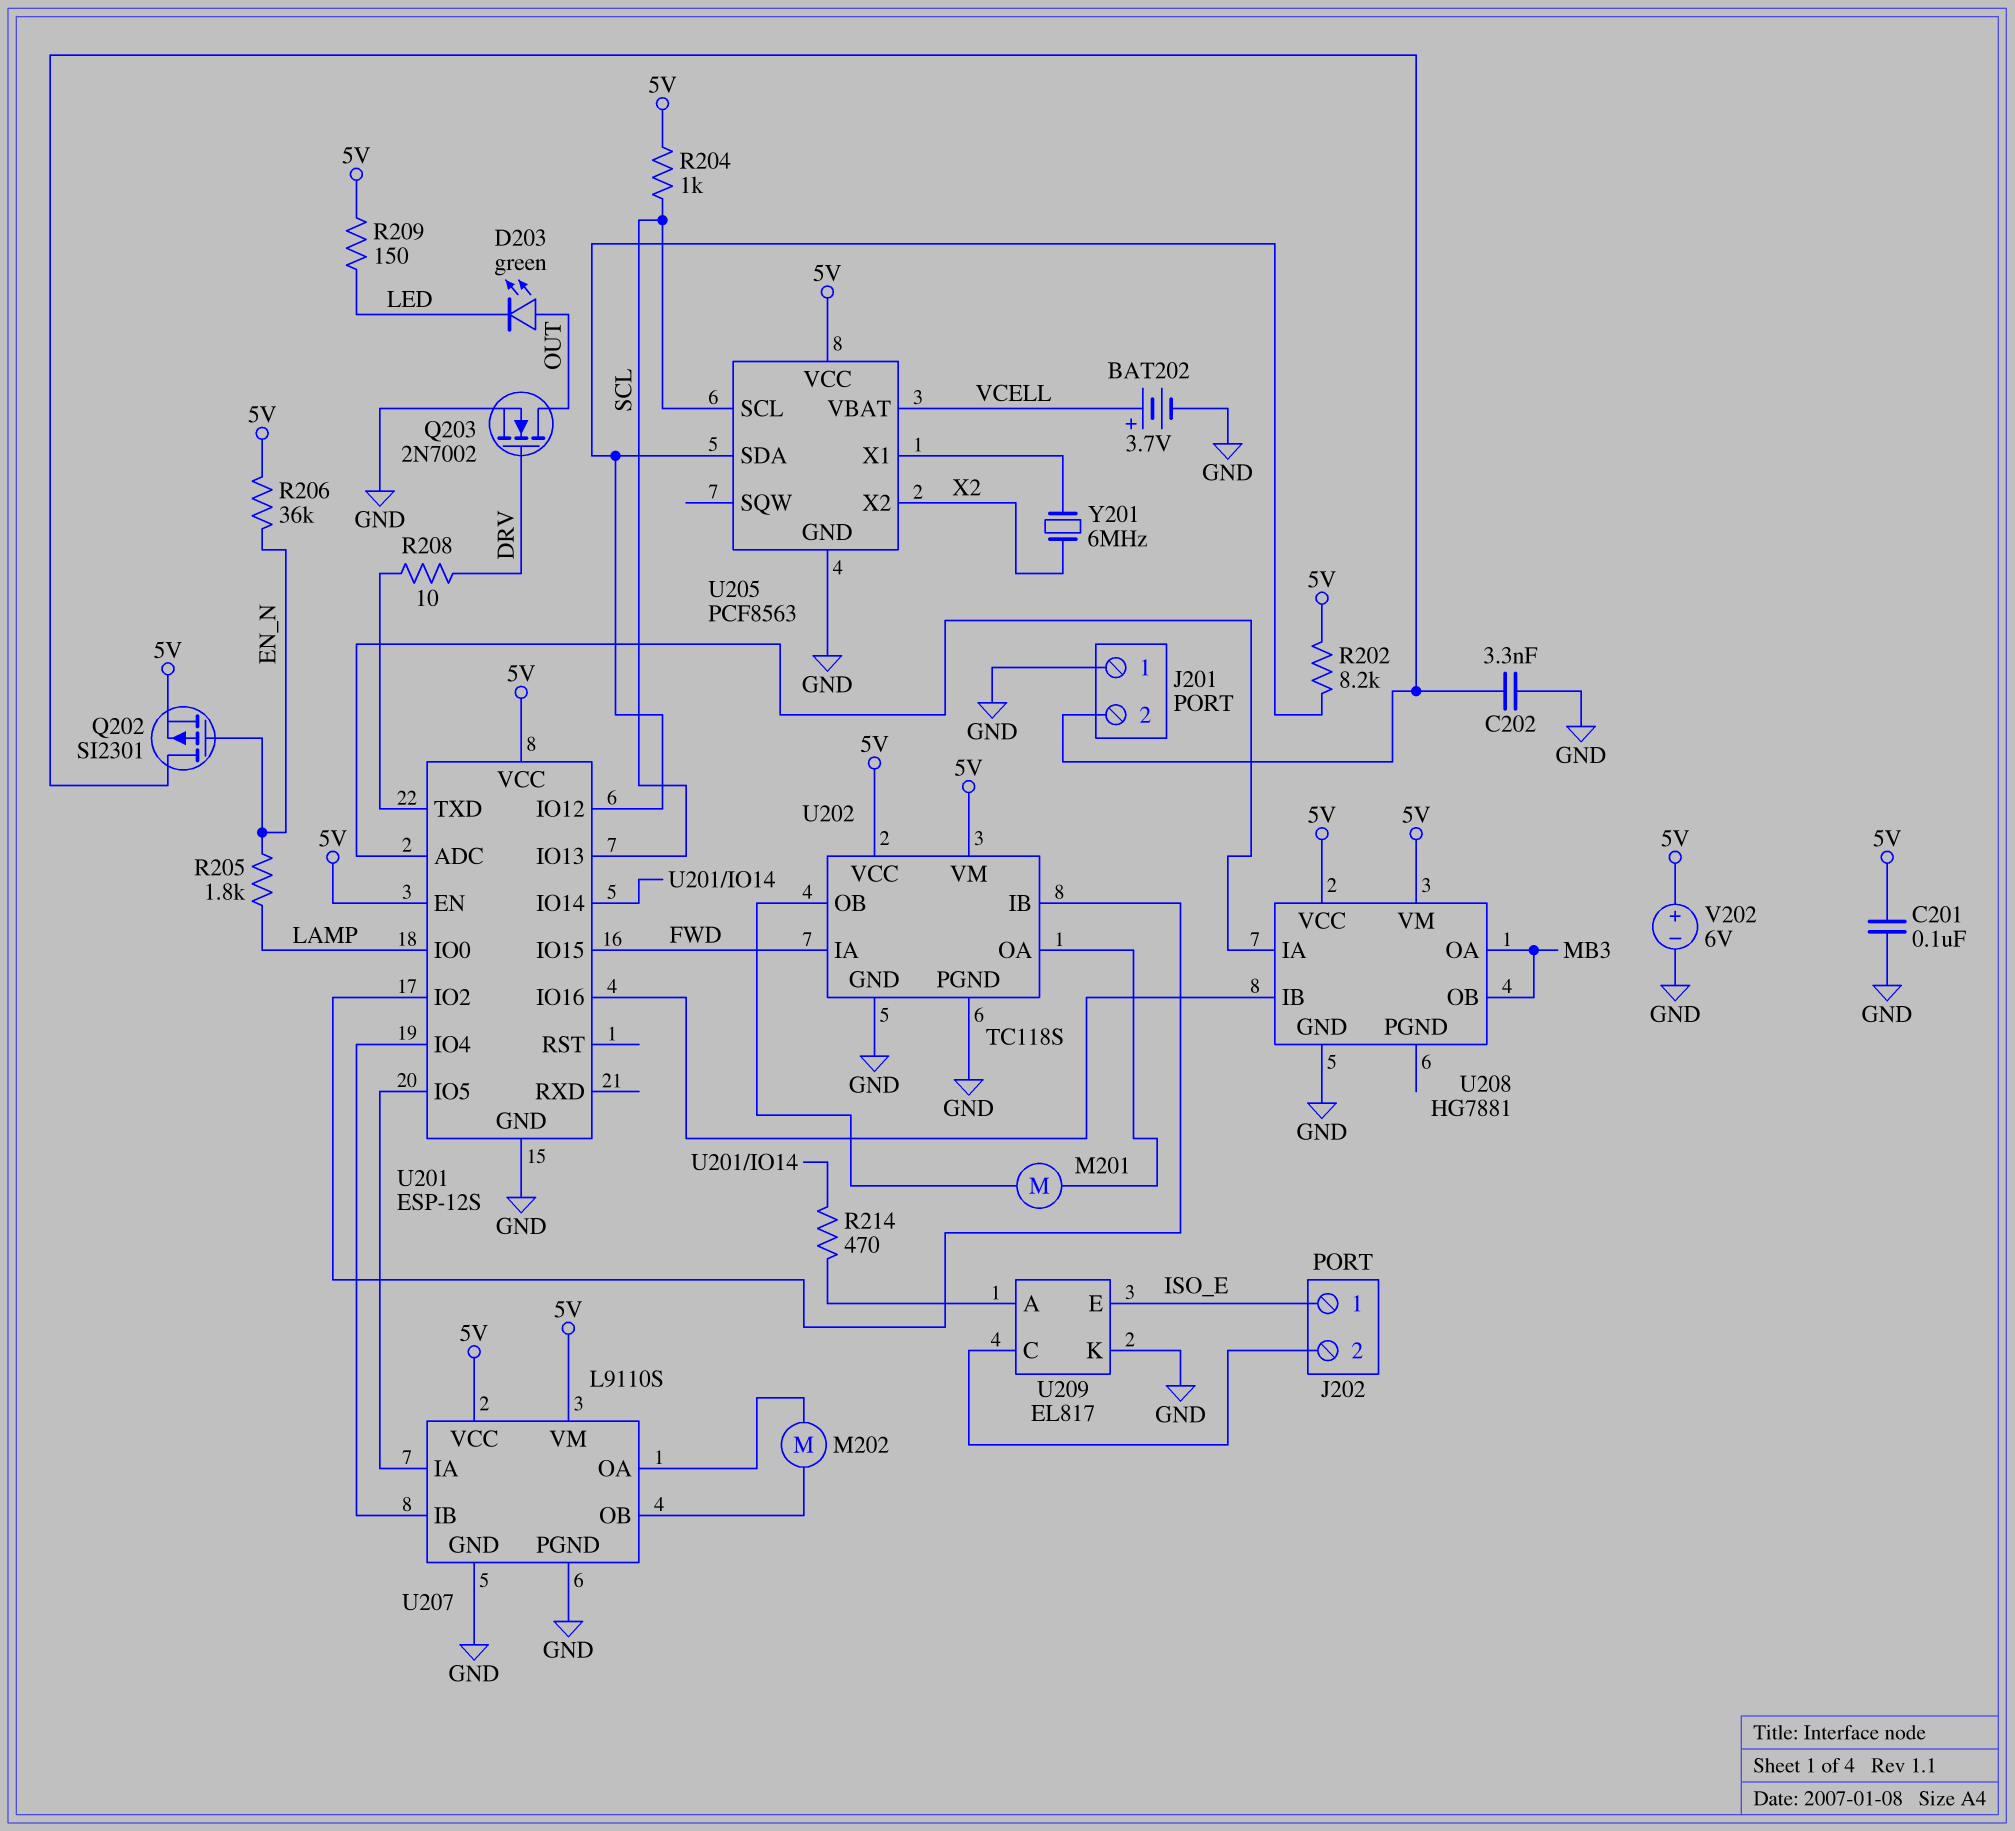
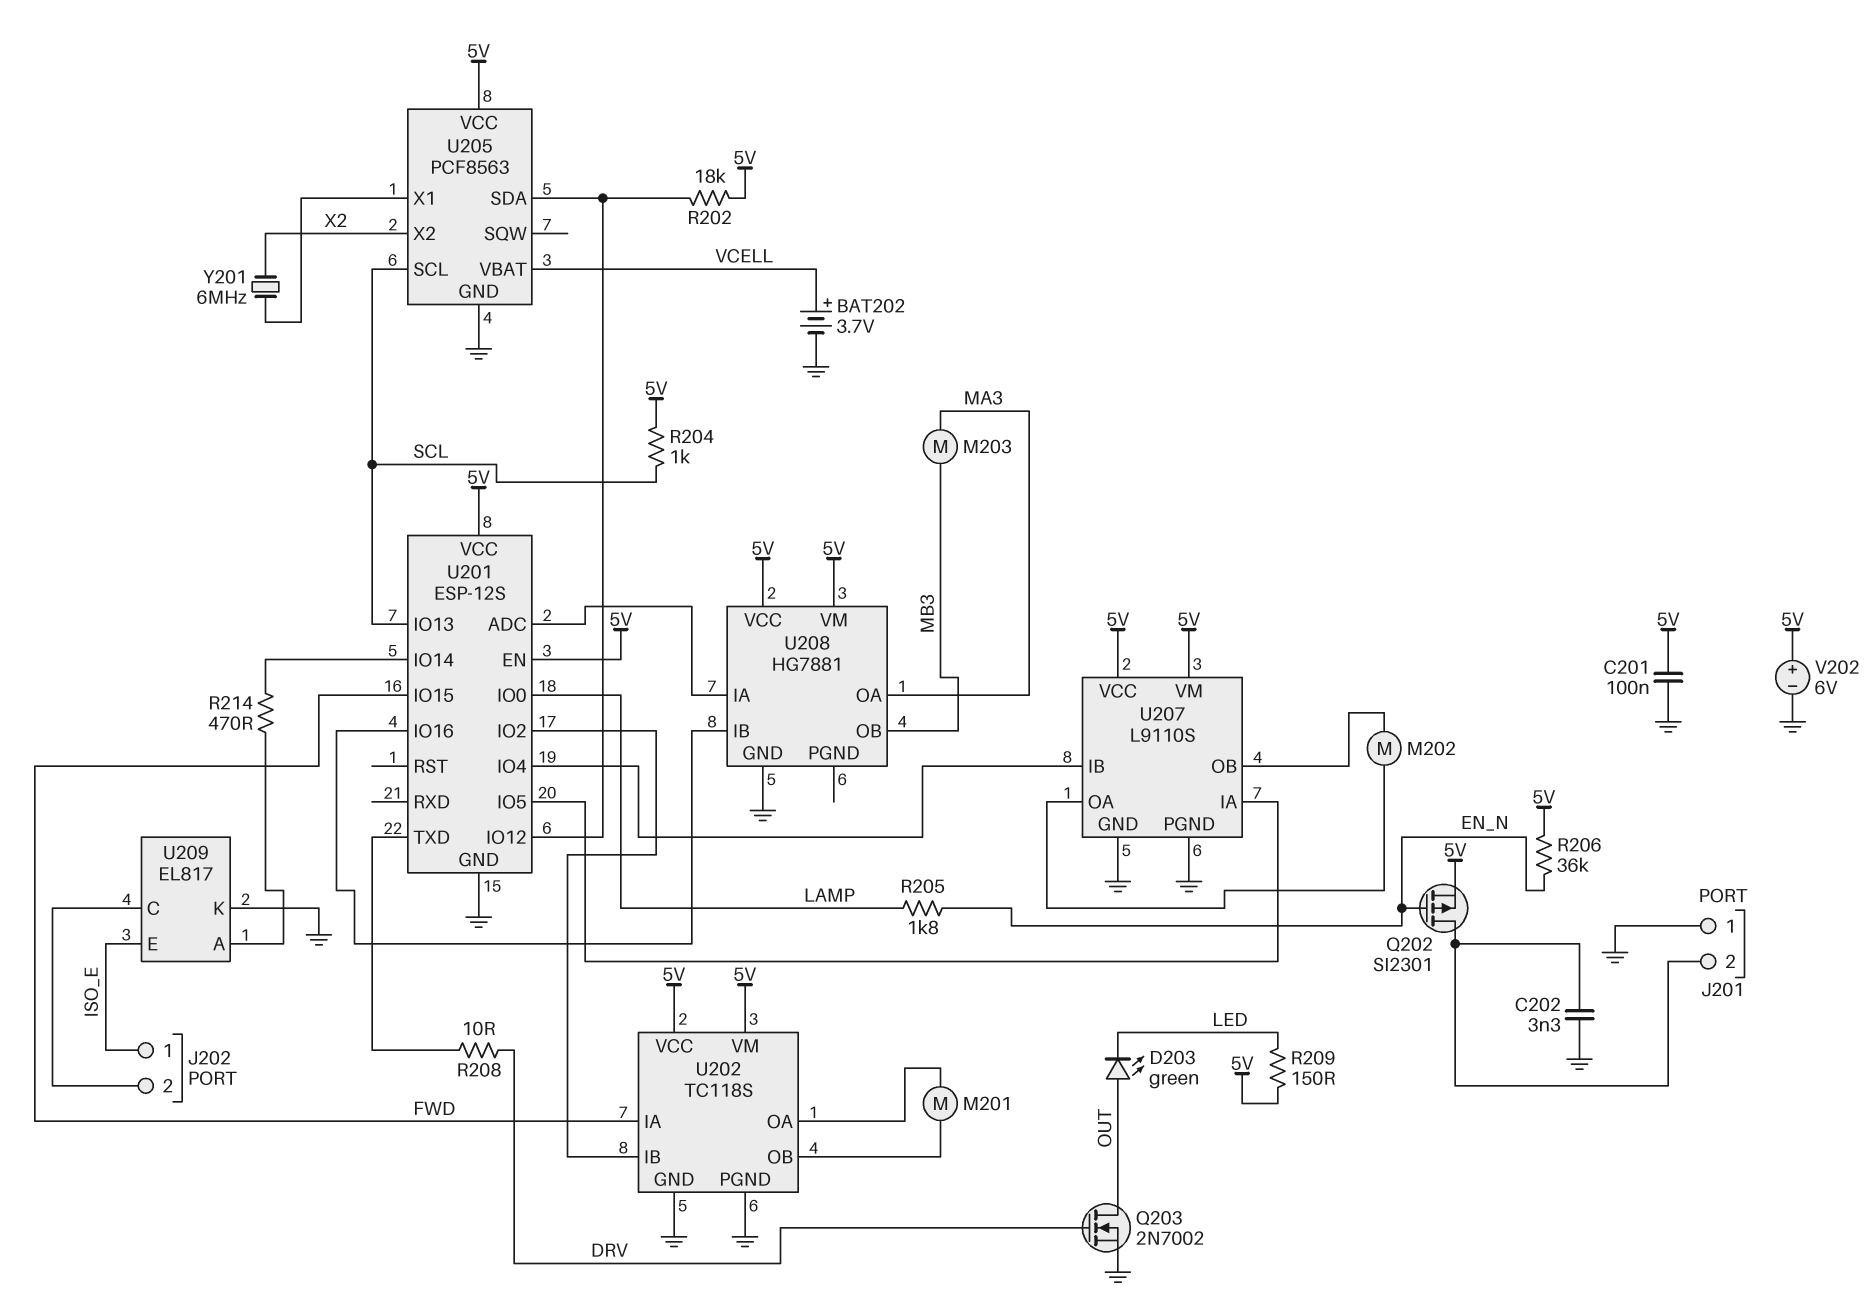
M203: none -> motor (MA3, MB3)
R202: 8.2k (5V, U201/IO12) -> 18k (5V, U201/IO12)
U208 pin OA: MB3 -> MA3

